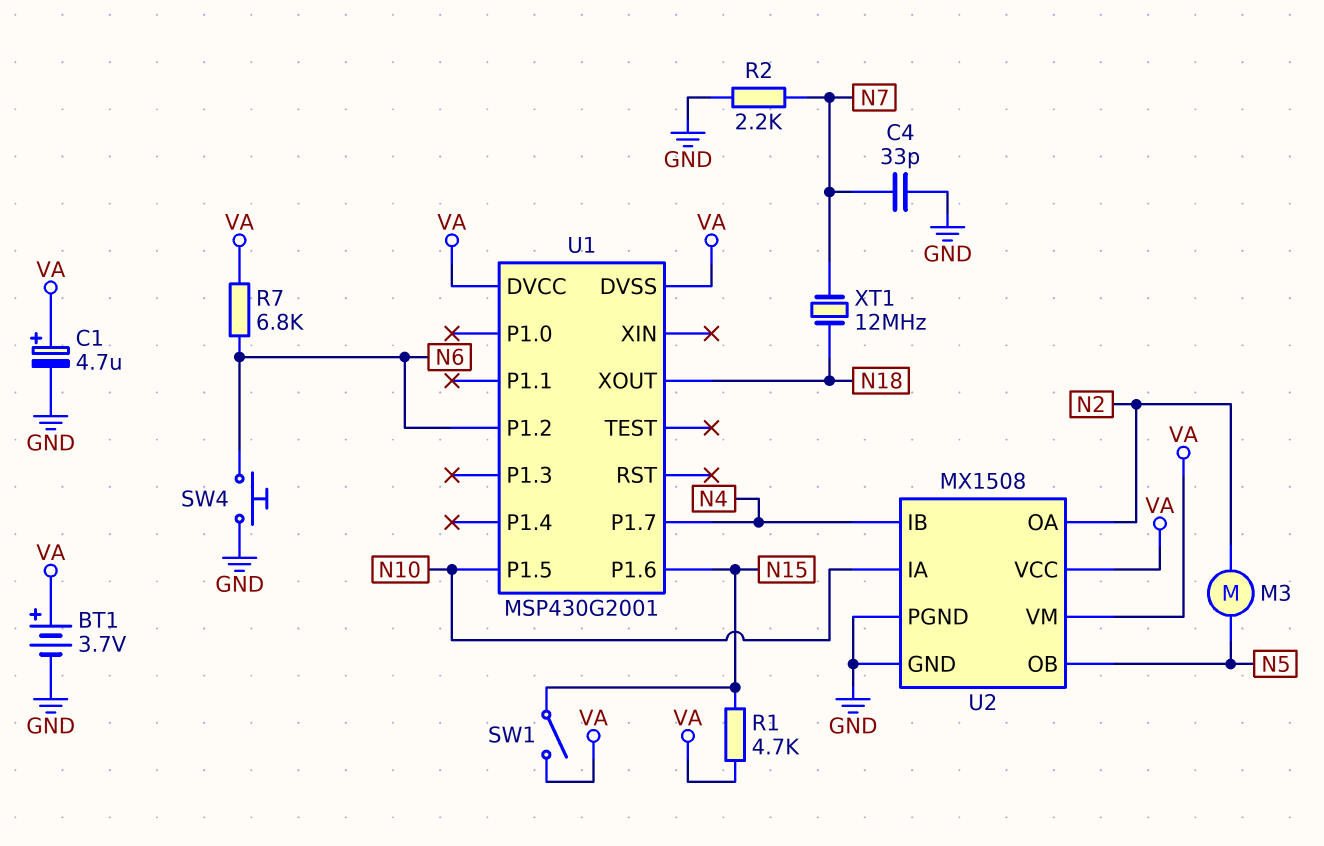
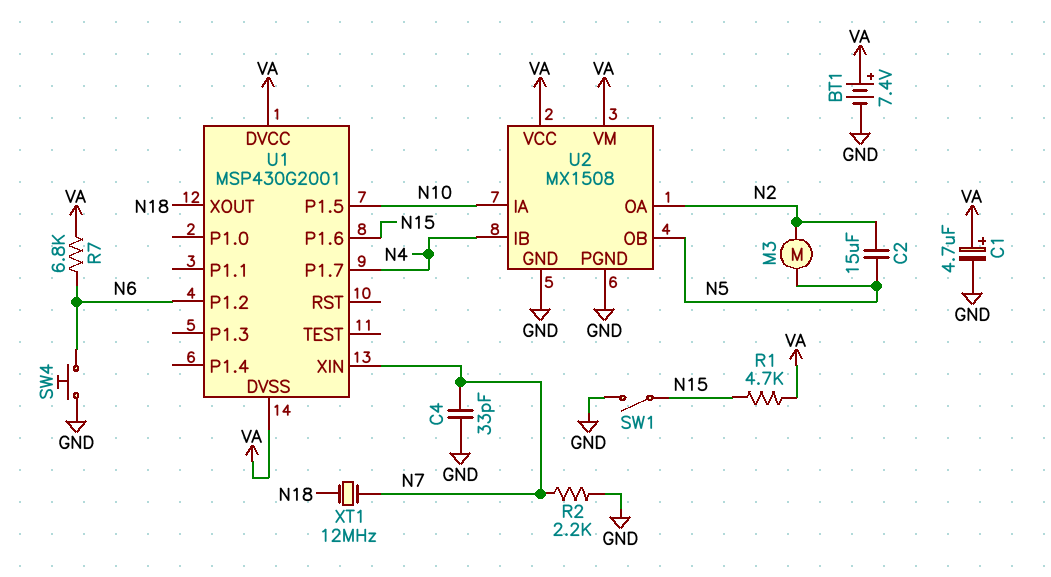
BT1: 3.7V (plus VA, minus GND) -> 7.4V (plus VA, minus GND)
C2: none -> 15uF (N2, N5)
SW1: switch (N15, VA) -> switch (GND, N15)
U1 pin XIN: none -> N7

